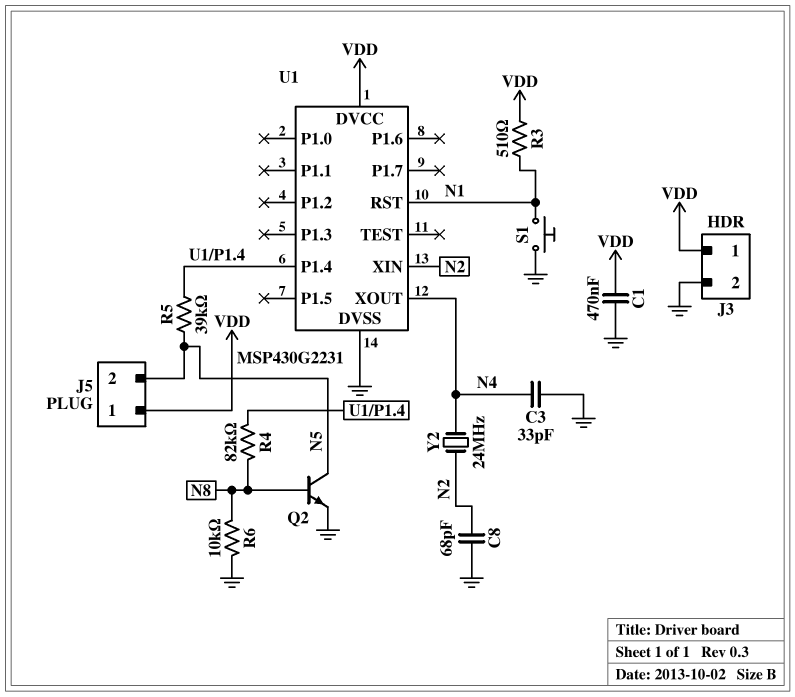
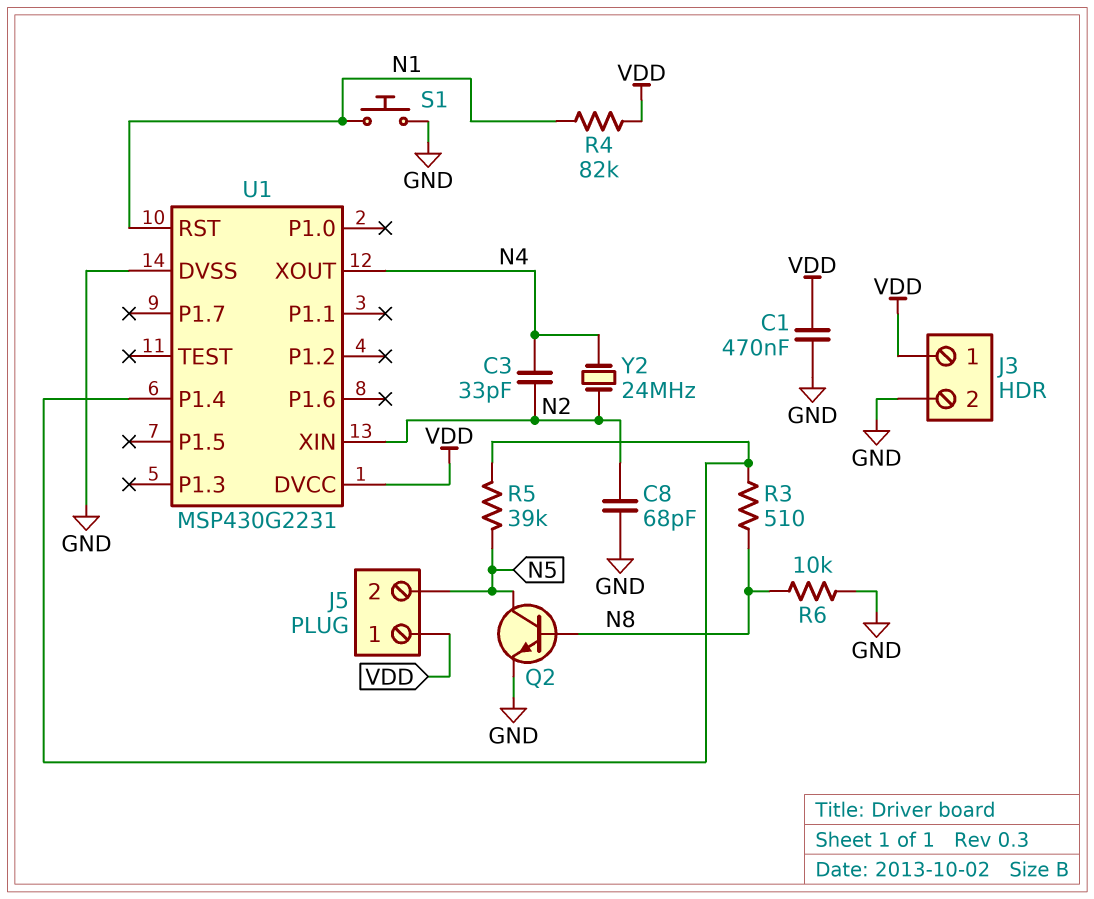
C3: 33pF (GND, N4) -> 33pF (N2, N4)
R3: 510 (N1, VDD) -> 510 (N8, U1/P1.4)
R4: 82k (N8, U1/P1.4) -> 82k (N1, VDD)

